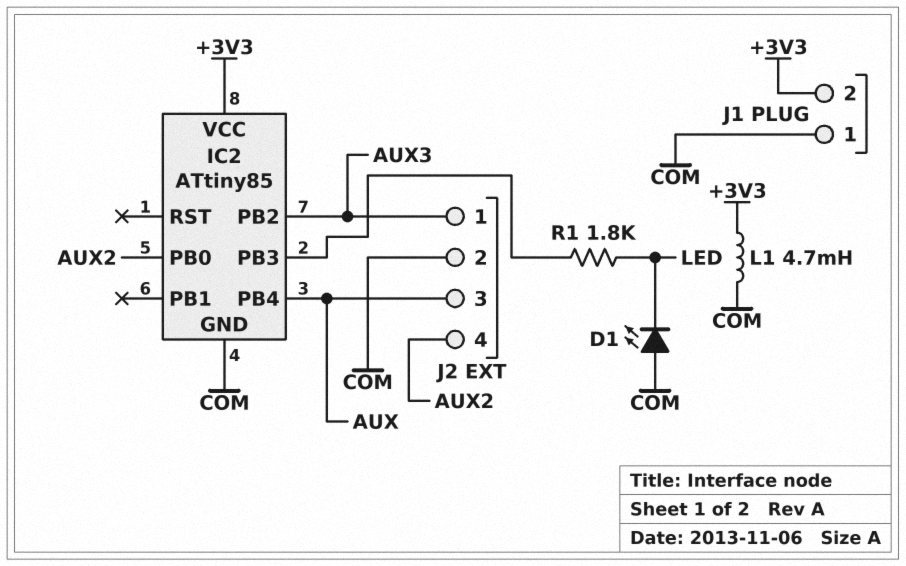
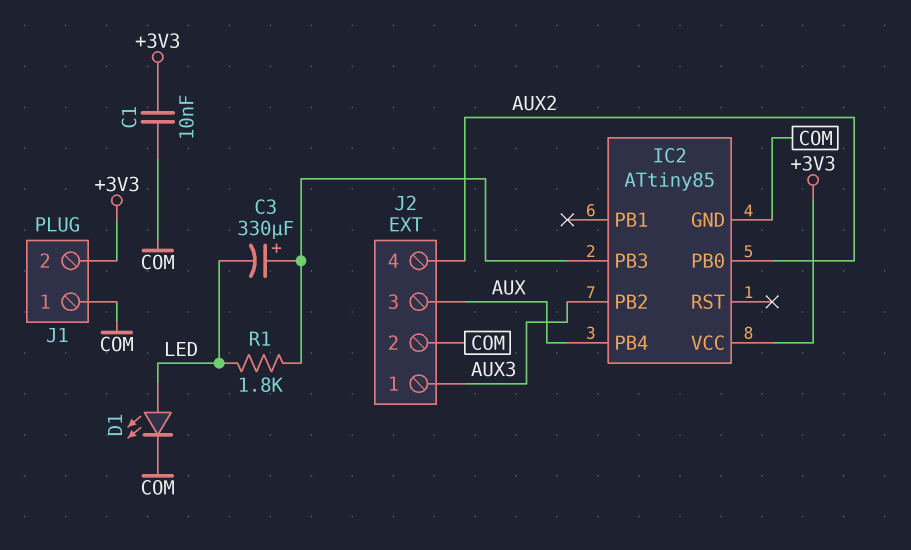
C1: none -> 10nF (+3V3, COM)
C3: none -> 330uF (plus IC2/PB3, minus LED)
D1: LED (A COM, K LED) -> LED (A LED, K COM)
L1: 4.7mH (+3V3, COM) -> none

